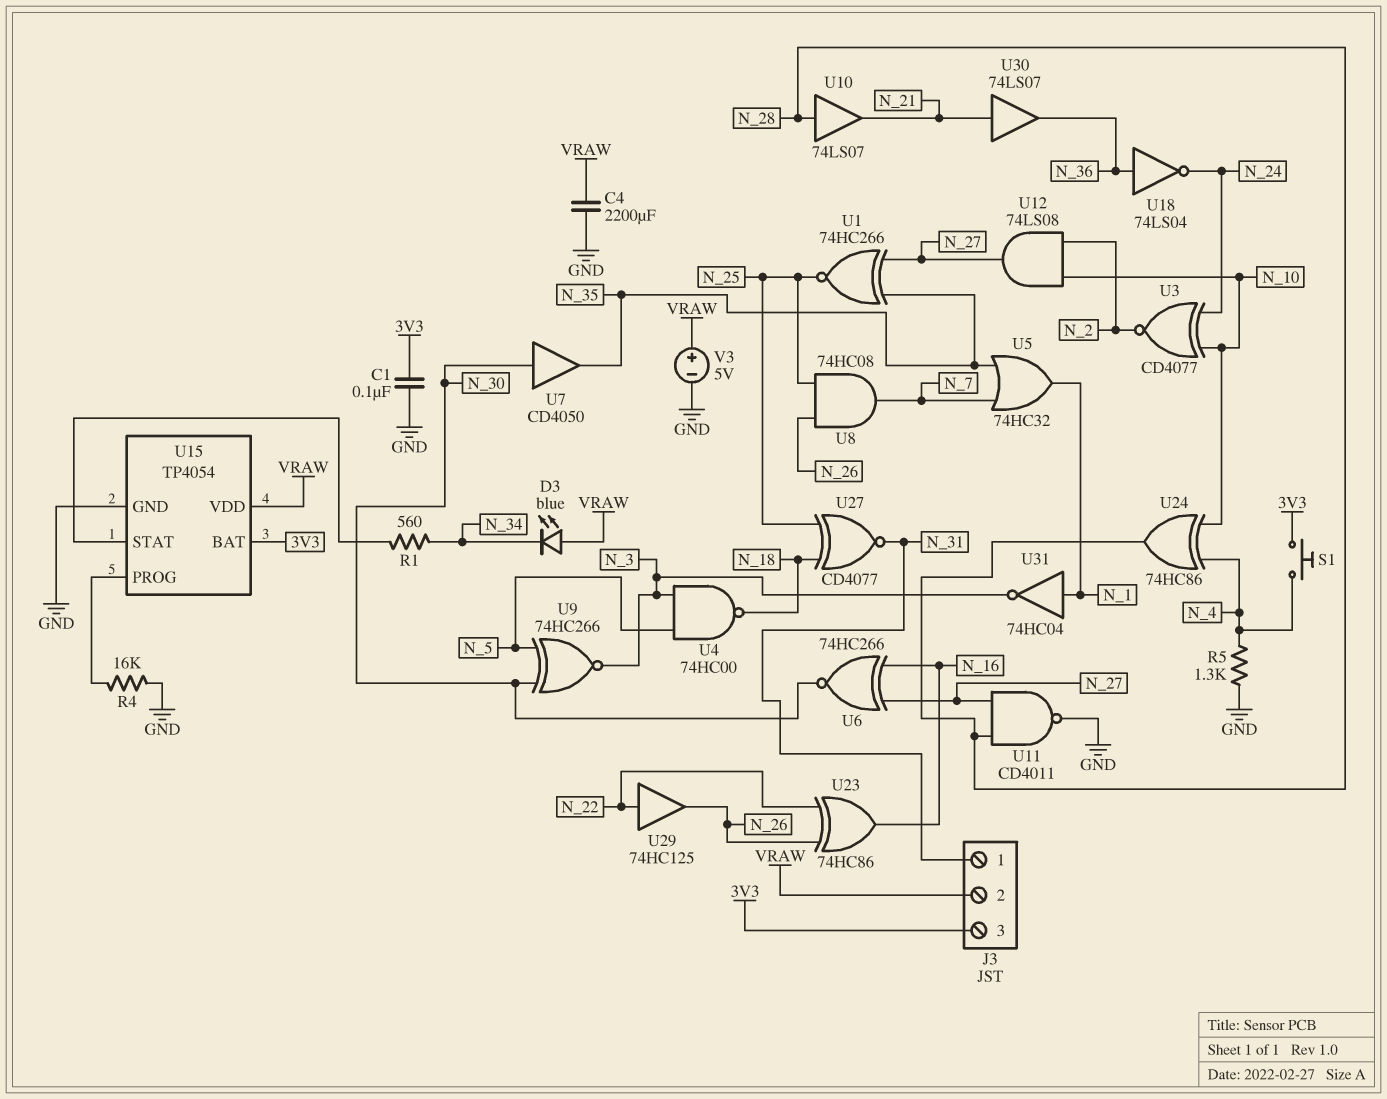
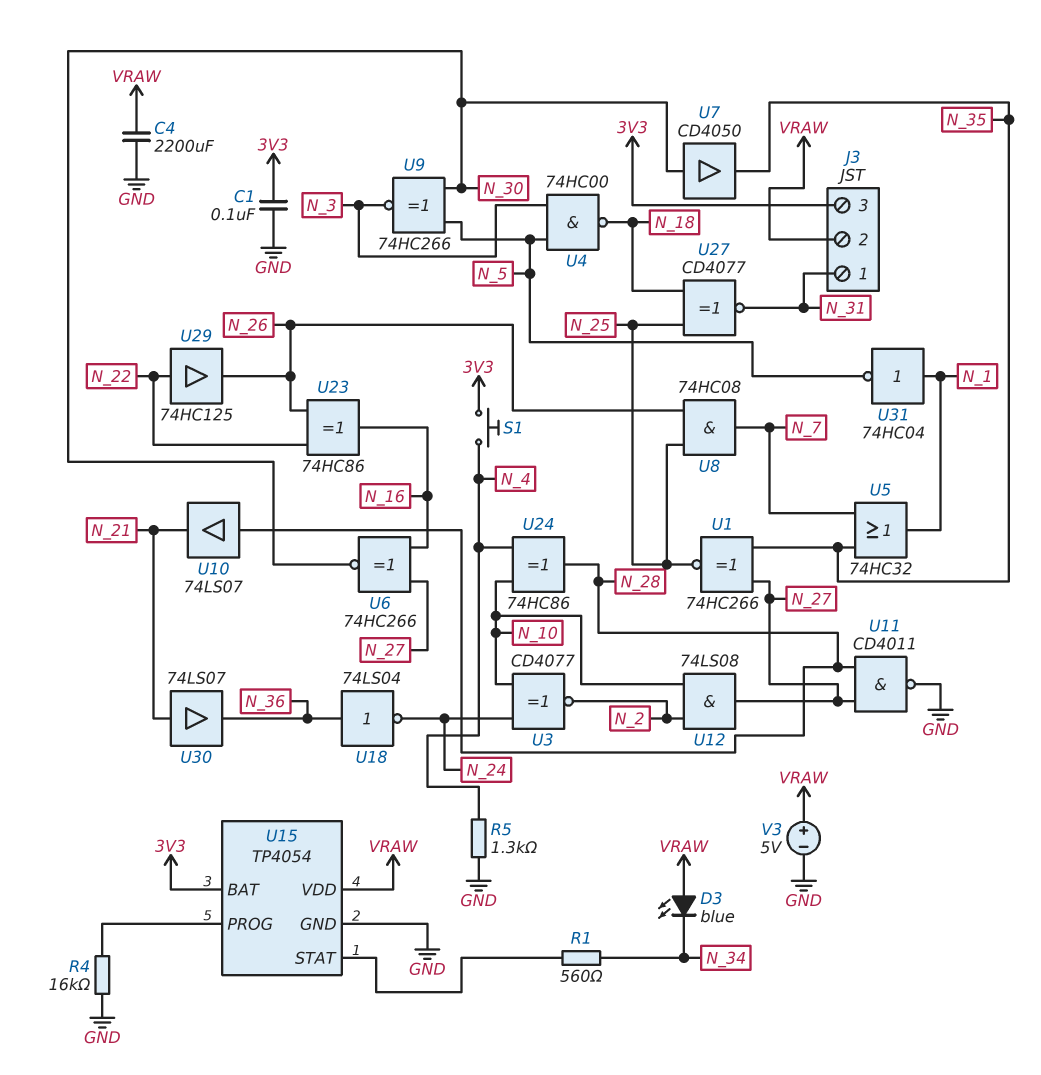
U31: NOT 74HC04 (in N_1, out N_3) -> NOT 74HC04 (in N_1, out N_5)

